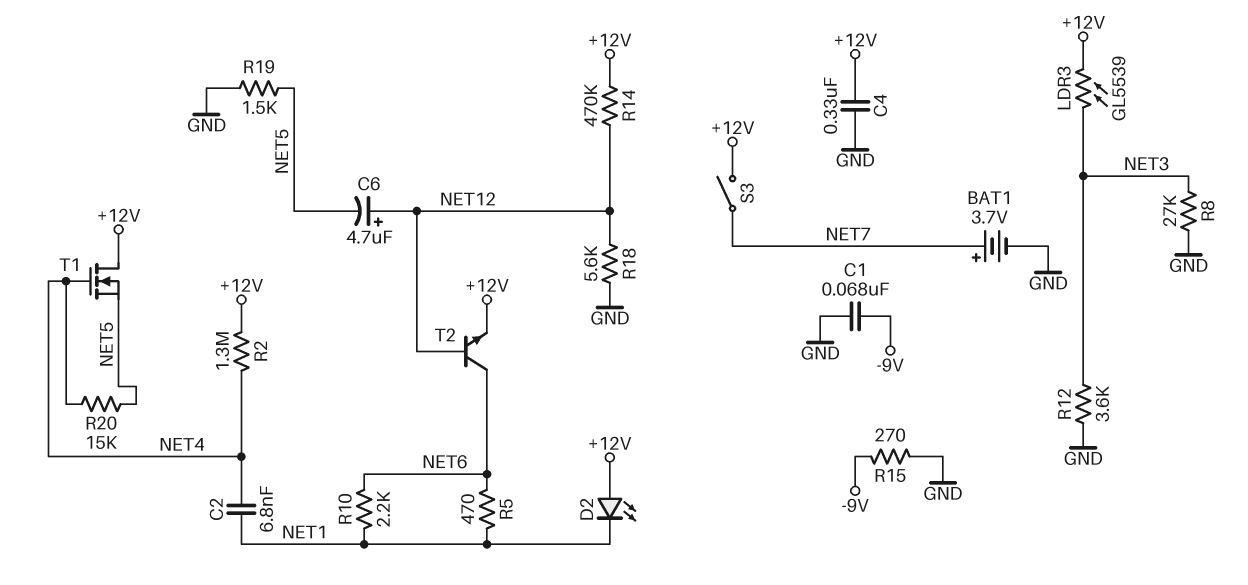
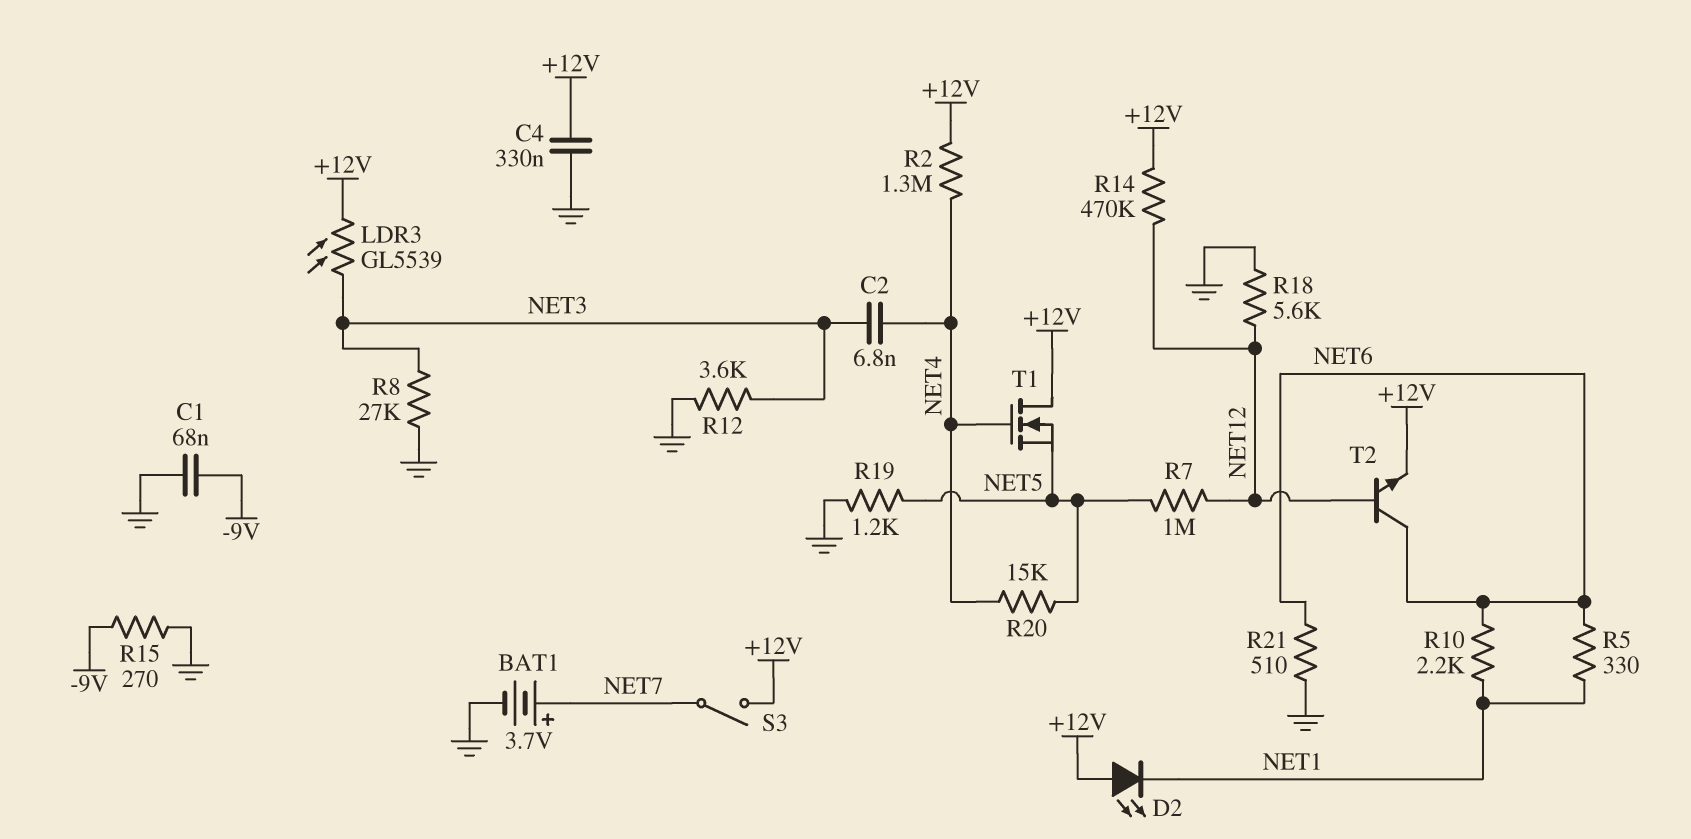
C2: 6.8nF (NET1, NET4) -> 6.8nF (NET3, NET4)
C6: 4.7uF (plus NET12, minus NET5) -> none
R5: 470 (NET1, NET6) -> 330 (NET1, NET6)
R7: none -> 1M (NET5, NET12)
R19: 1.5k (GND, NET5) -> 1.2k (GND, NET5)
R21: none -> 510 (GND, NET6)

